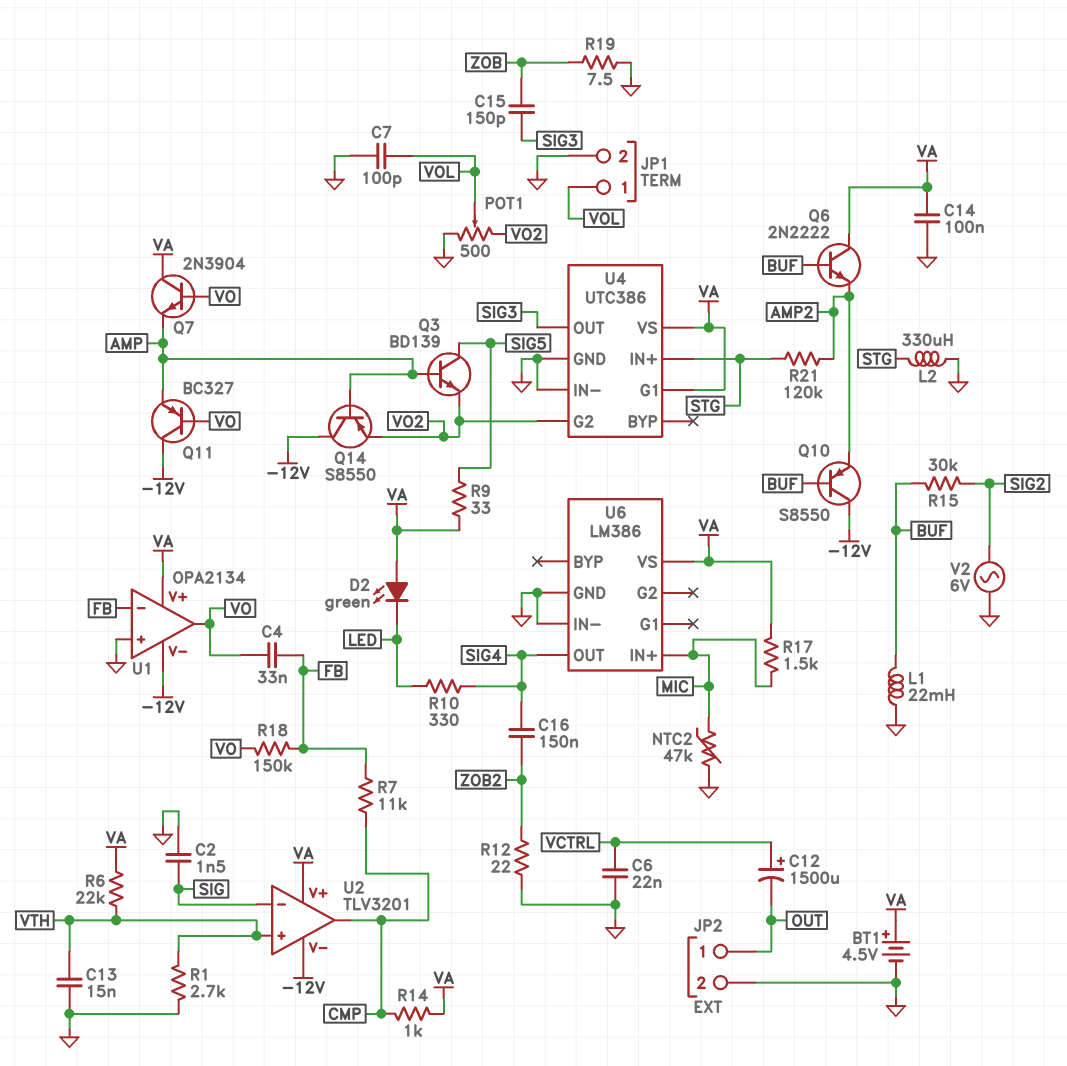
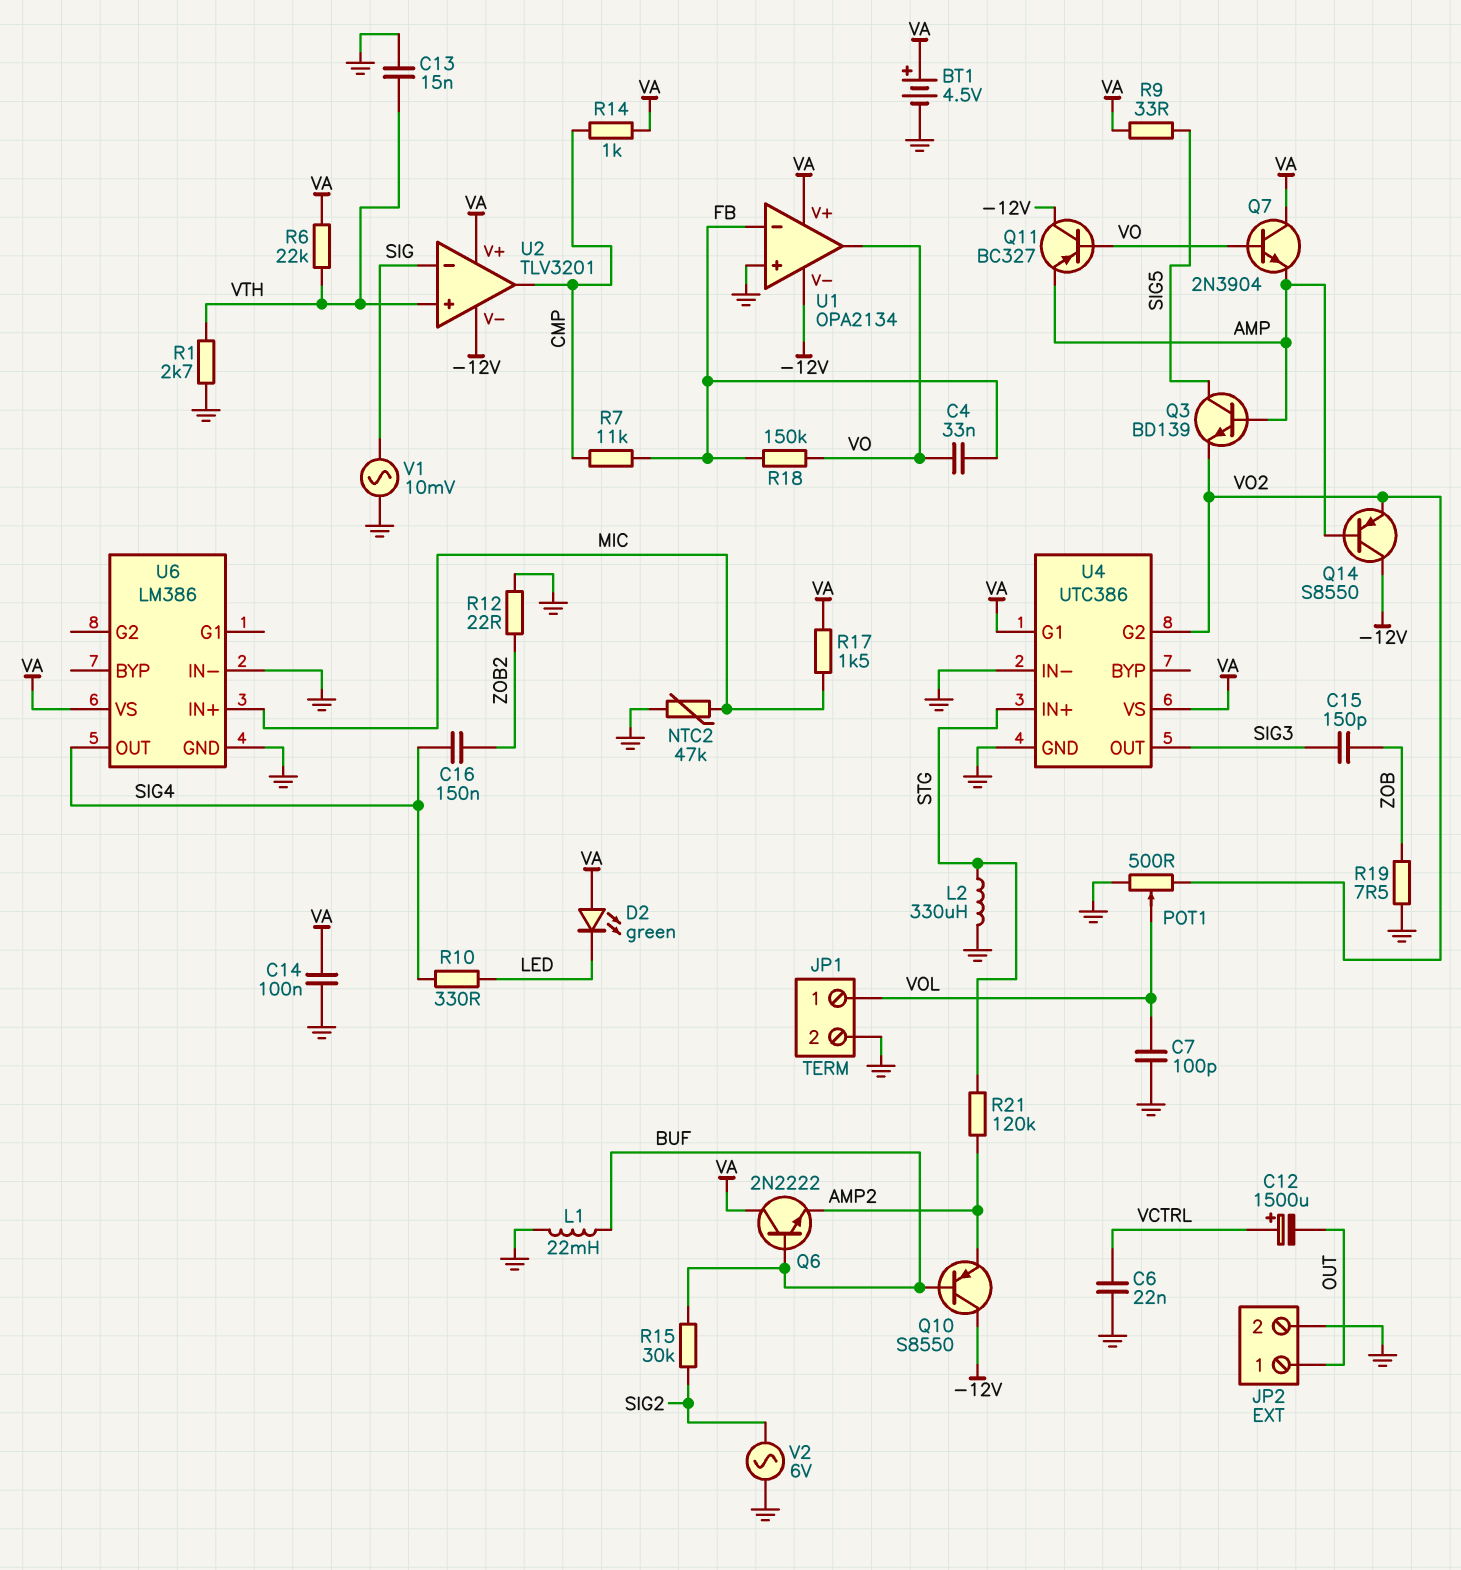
C2: 1.5nF (GND, SIG) -> none
V1: none -> AC 10mV (GND, SIG)

